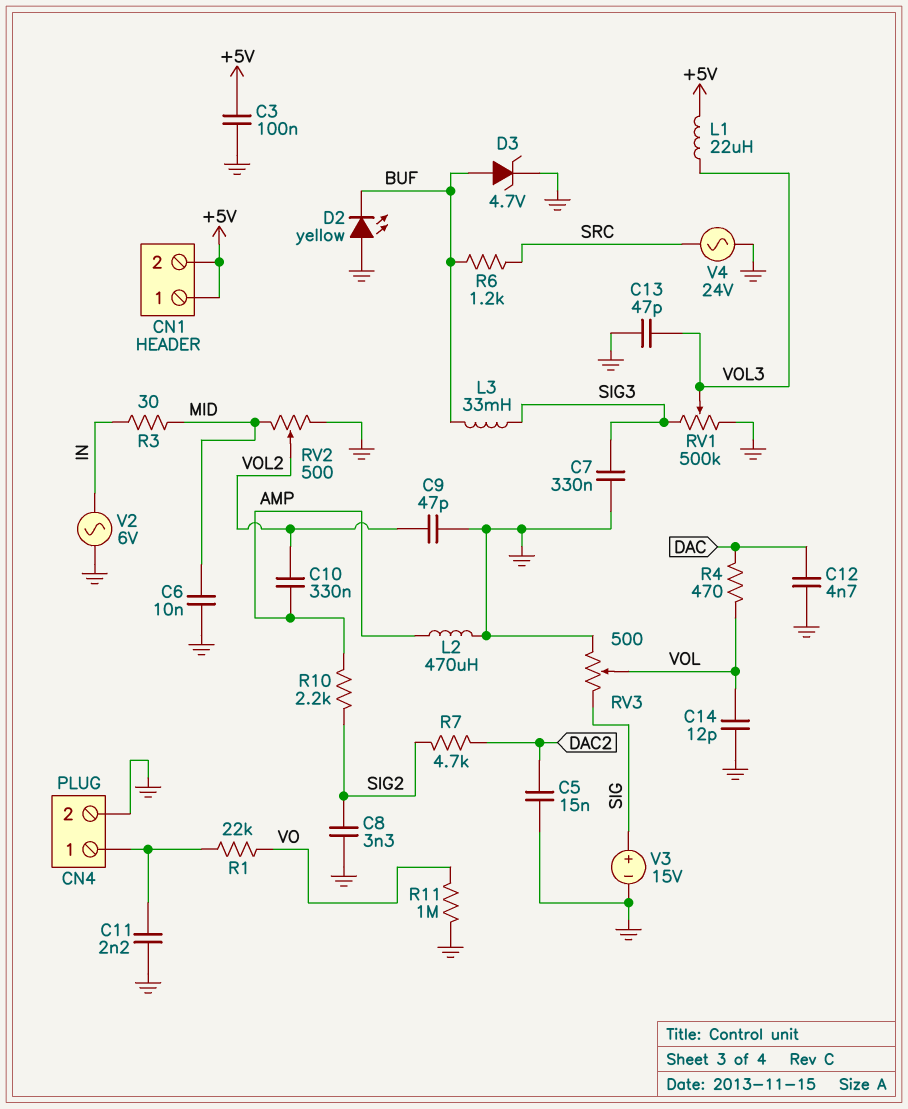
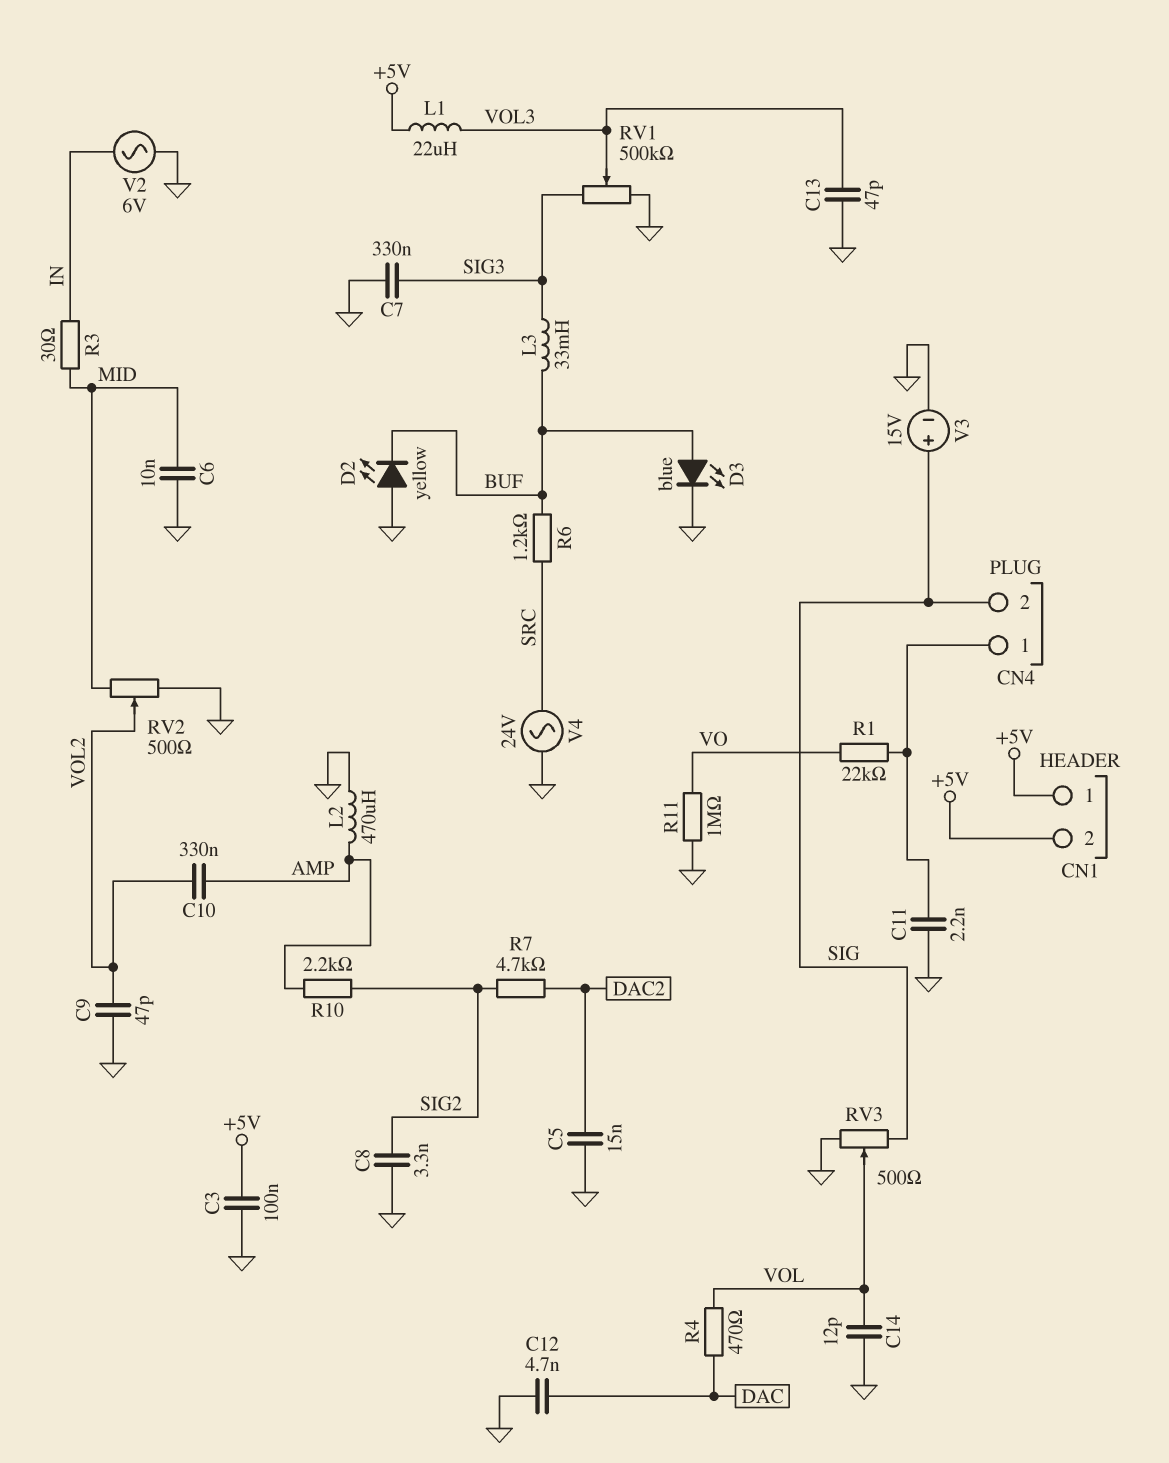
CN4 pin 2: GND -> SIG
D3: zener 4.7V (A BUF, K GND) -> LED blue (A BUF, K GND)

